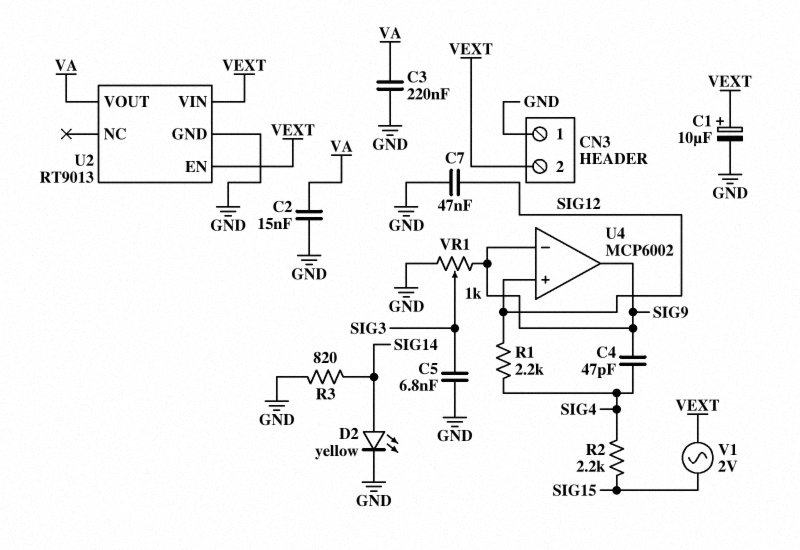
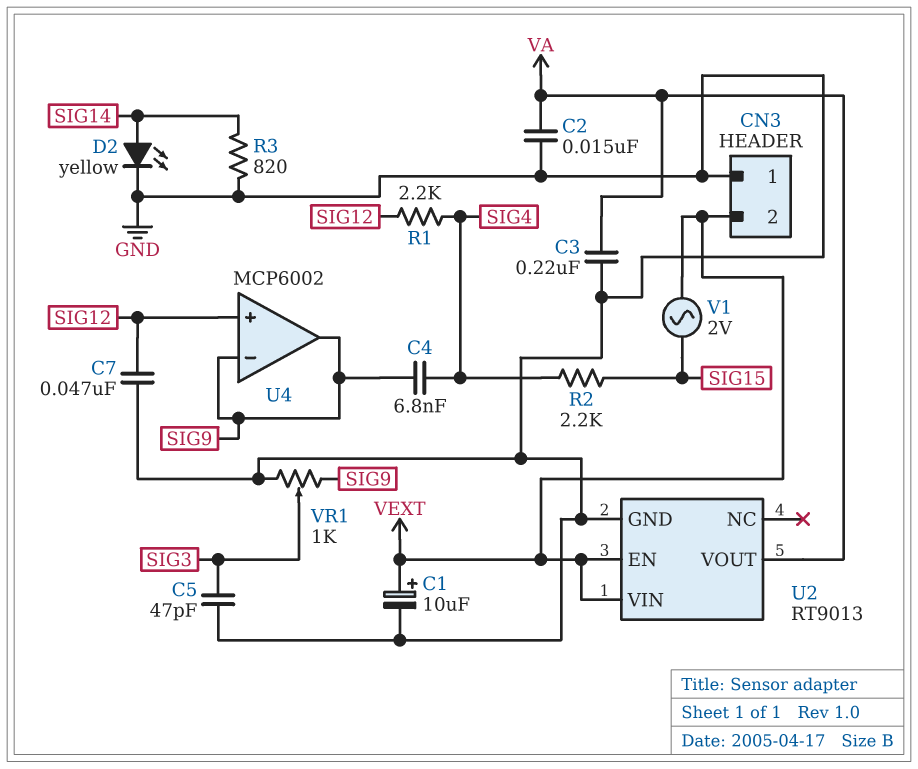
C4: 47pF (SIG4, SIG9) -> 6.8nF (SIG4, SIG9)
C5: 6.8nF (GND, SIG3) -> 47pF (GND, SIG3)

